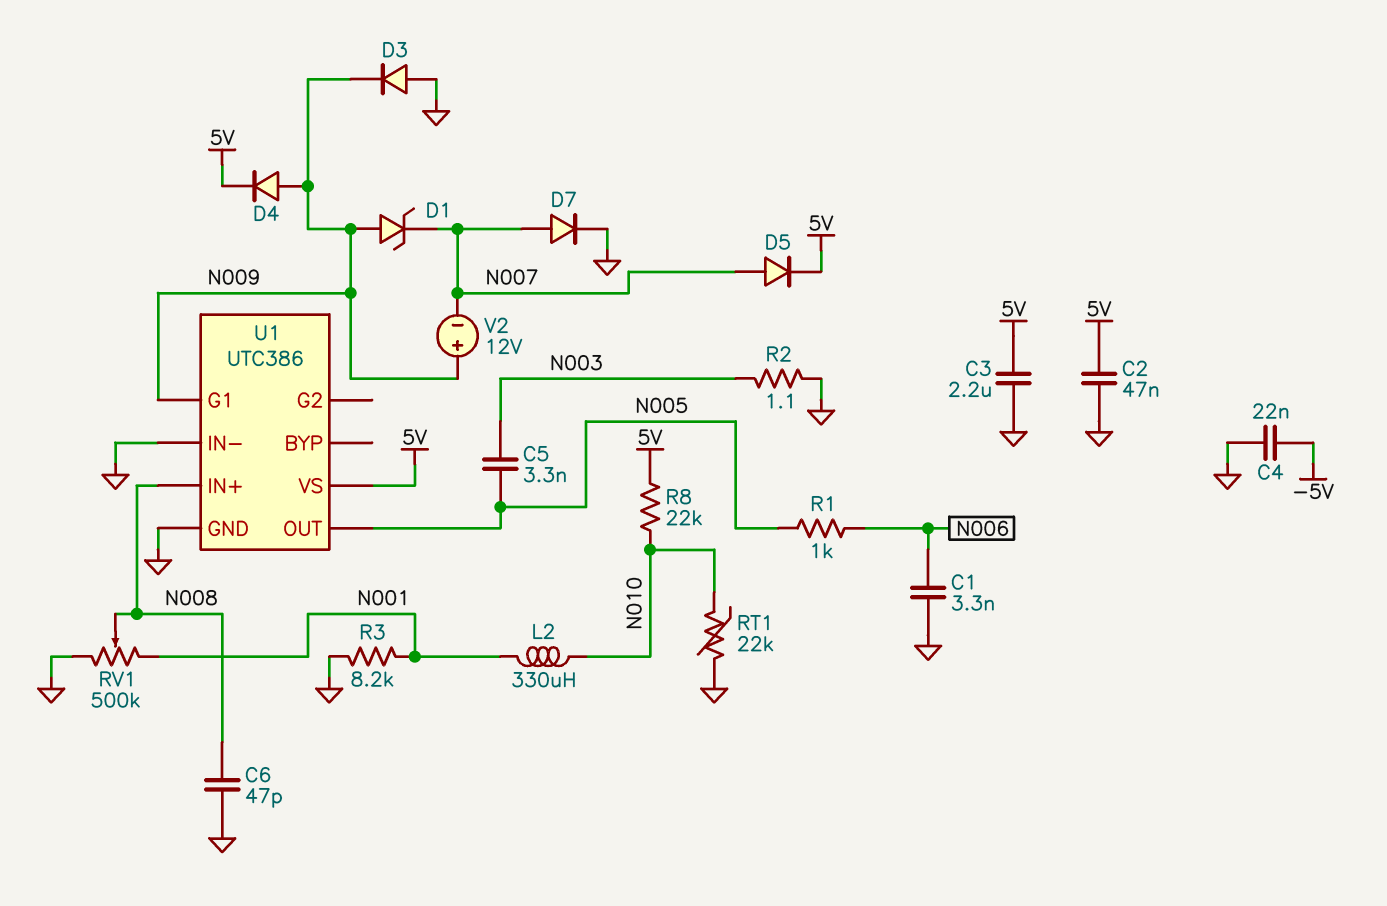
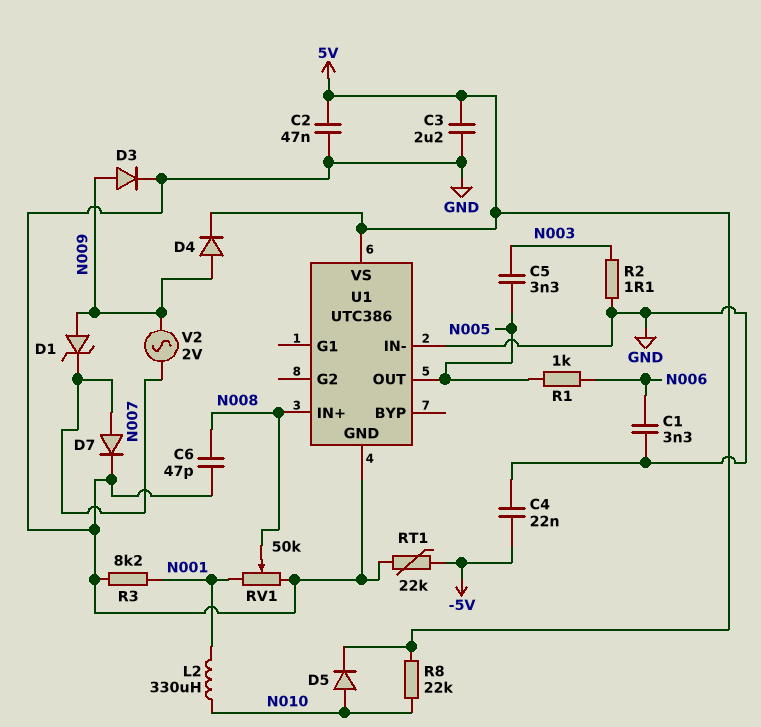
D3: diode (A GND, K N009) -> diode (A N009, K GND)
D5: diode (A N007, K 5V) -> diode (A N010, K 5V)
RT1: 22k (GND, N010) -> 22k (-5V, GND)
RV1: 500k (GND, N001, wiper N008) -> 50k (GND, N001, wiper N008)
U1 pin G1: N009 -> none
V2: 12V (plus N009, minus N007) -> AC 2V (N007, N009)

